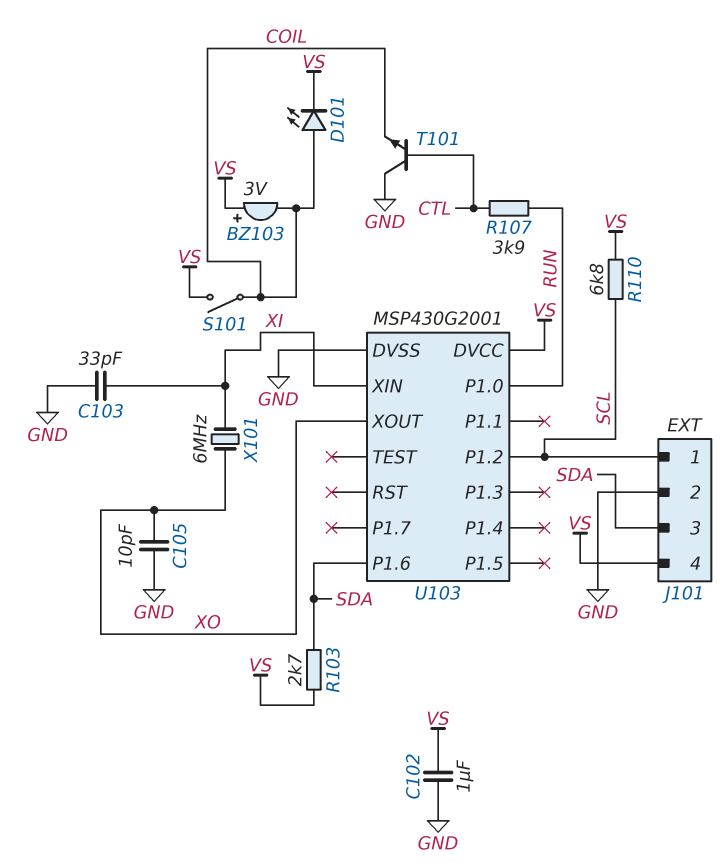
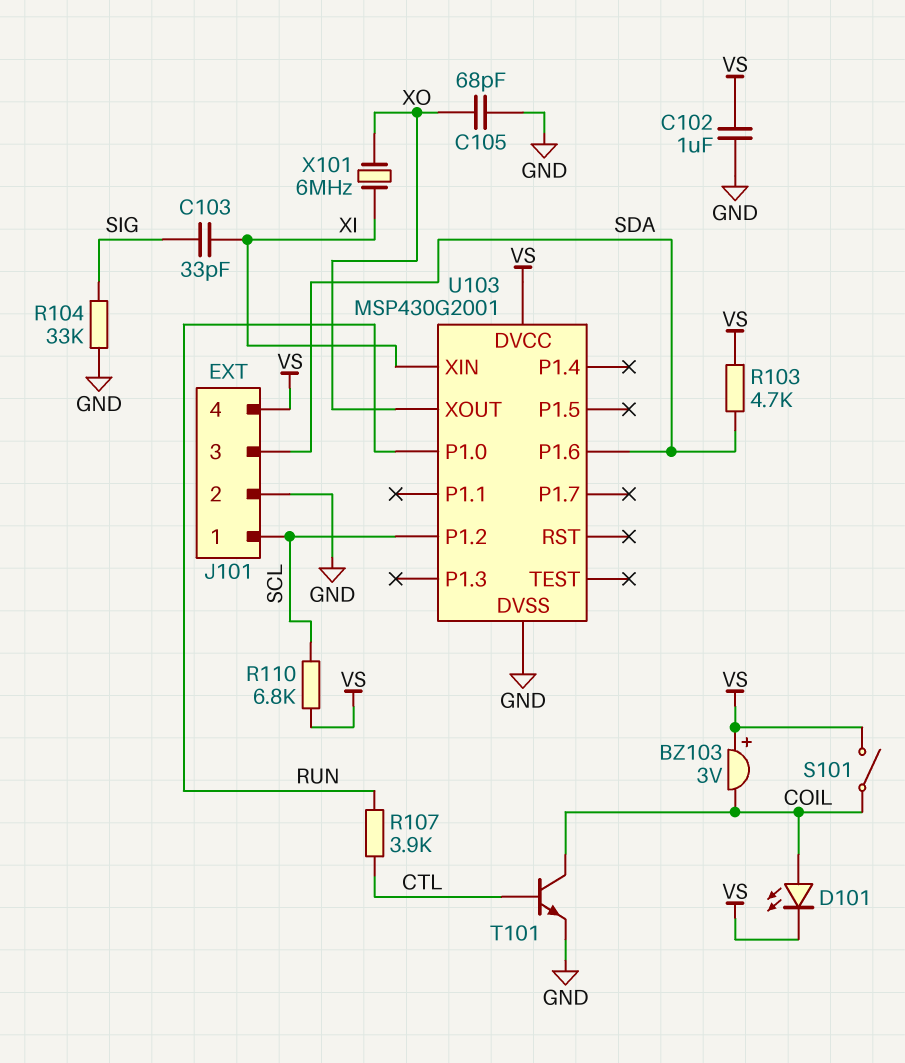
C103: 33pF (GND, XI) -> 33pF (SIG, XI)
C105: 10pF (GND, XO) -> 68pF (GND, XO)
R103: 2.7k (SDA, VS) -> 4.7k (SDA, VS)
R104: none -> 33k (GND, SIG)
T101: NPN (B CTL, C GND, E COIL) -> NPN (B CTL, C COIL, E GND)

